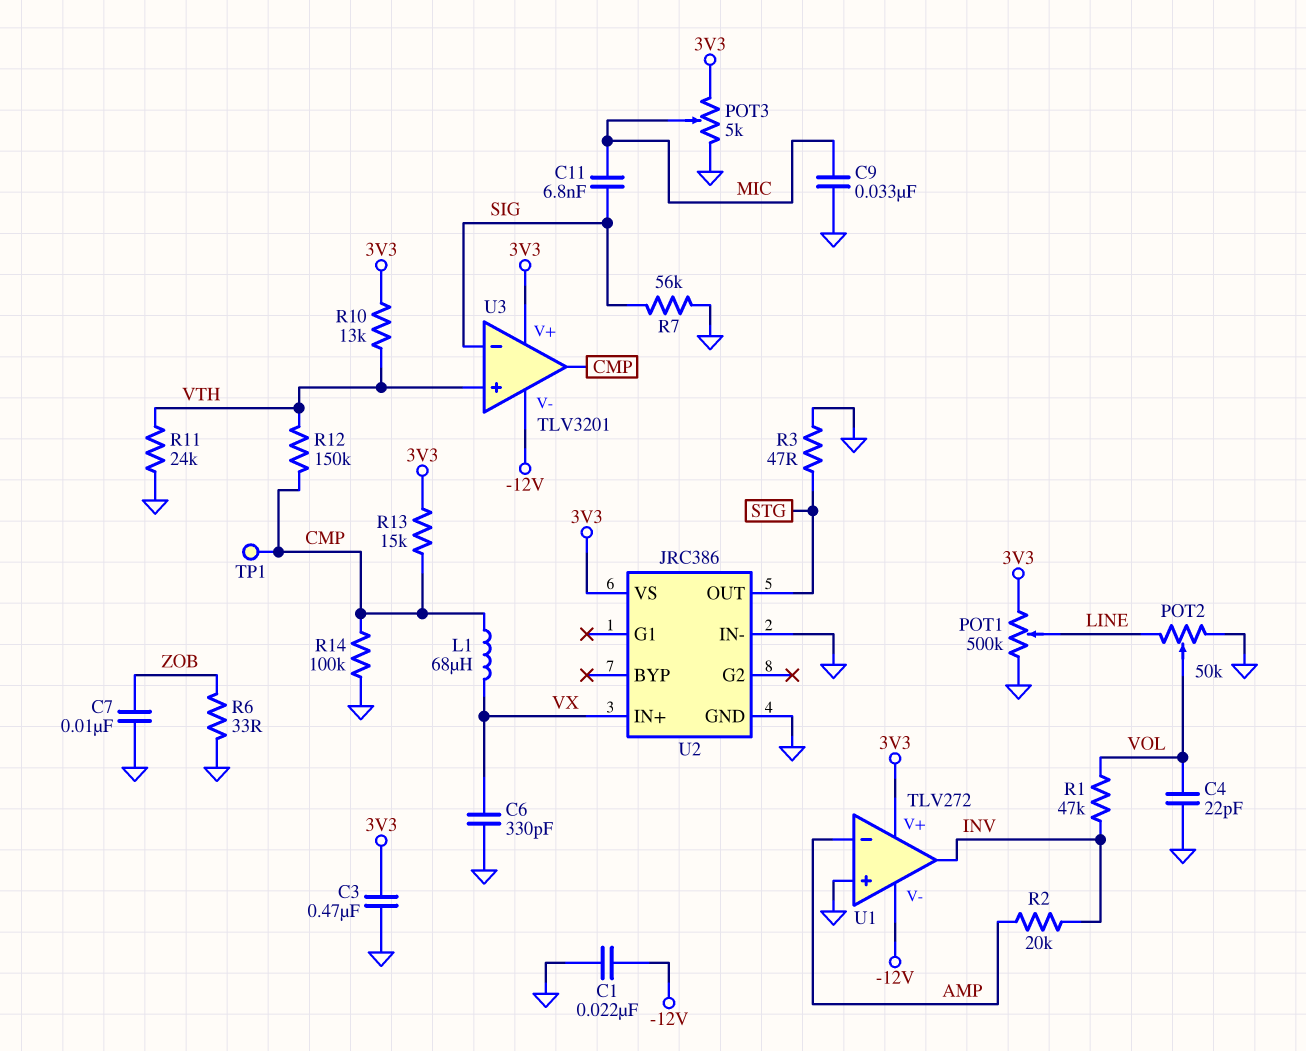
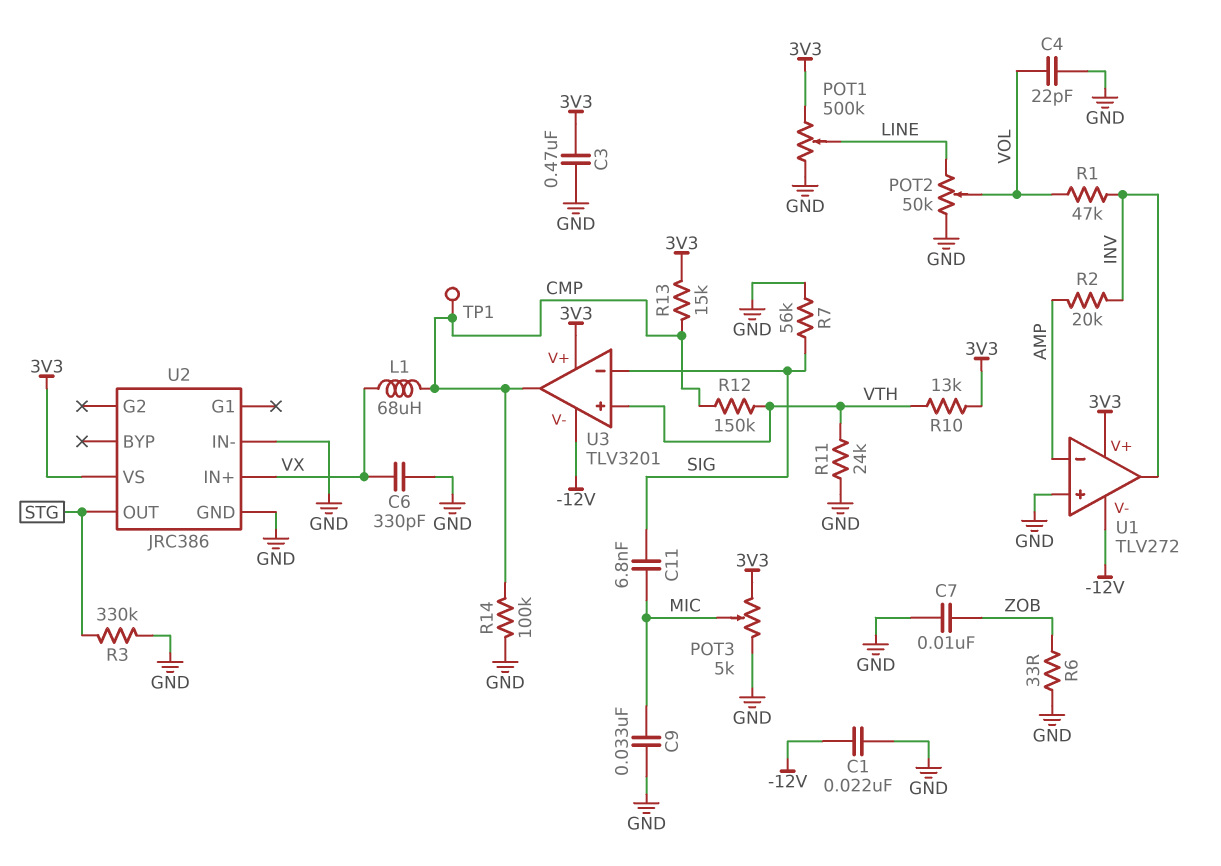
R3: 47 (GND, STG) -> 330k (GND, STG)

